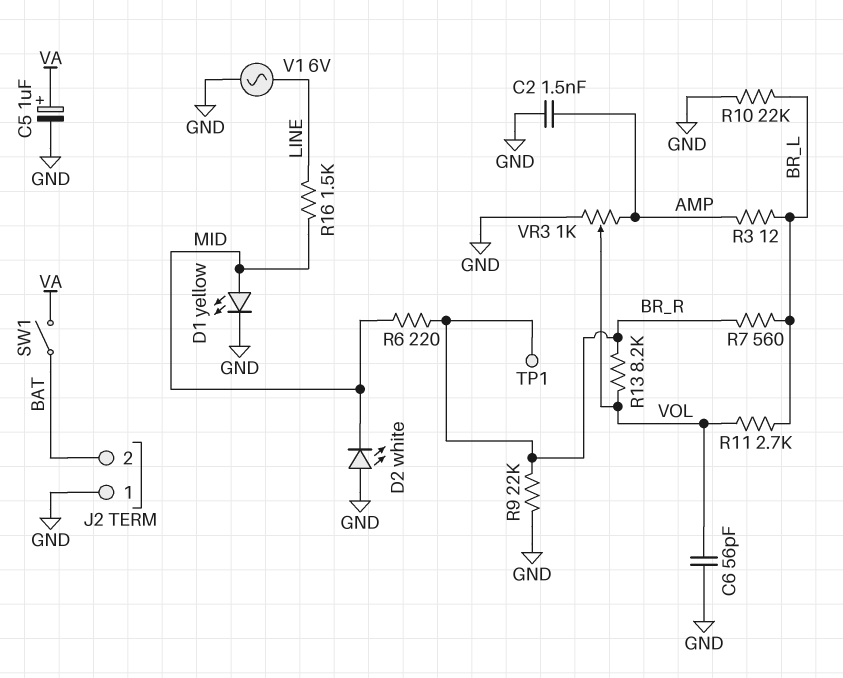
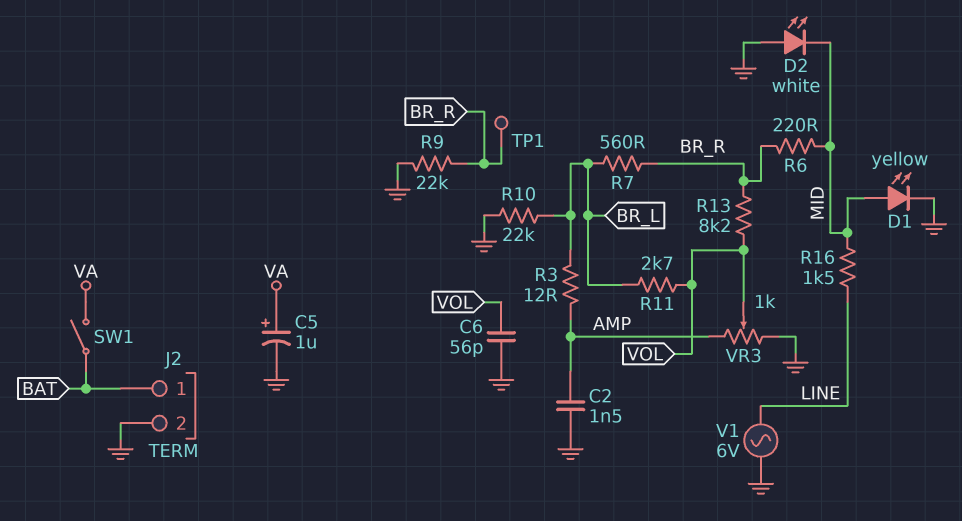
J2 pin 1: GND -> BAT
J2 pin 2: BAT -> GND

